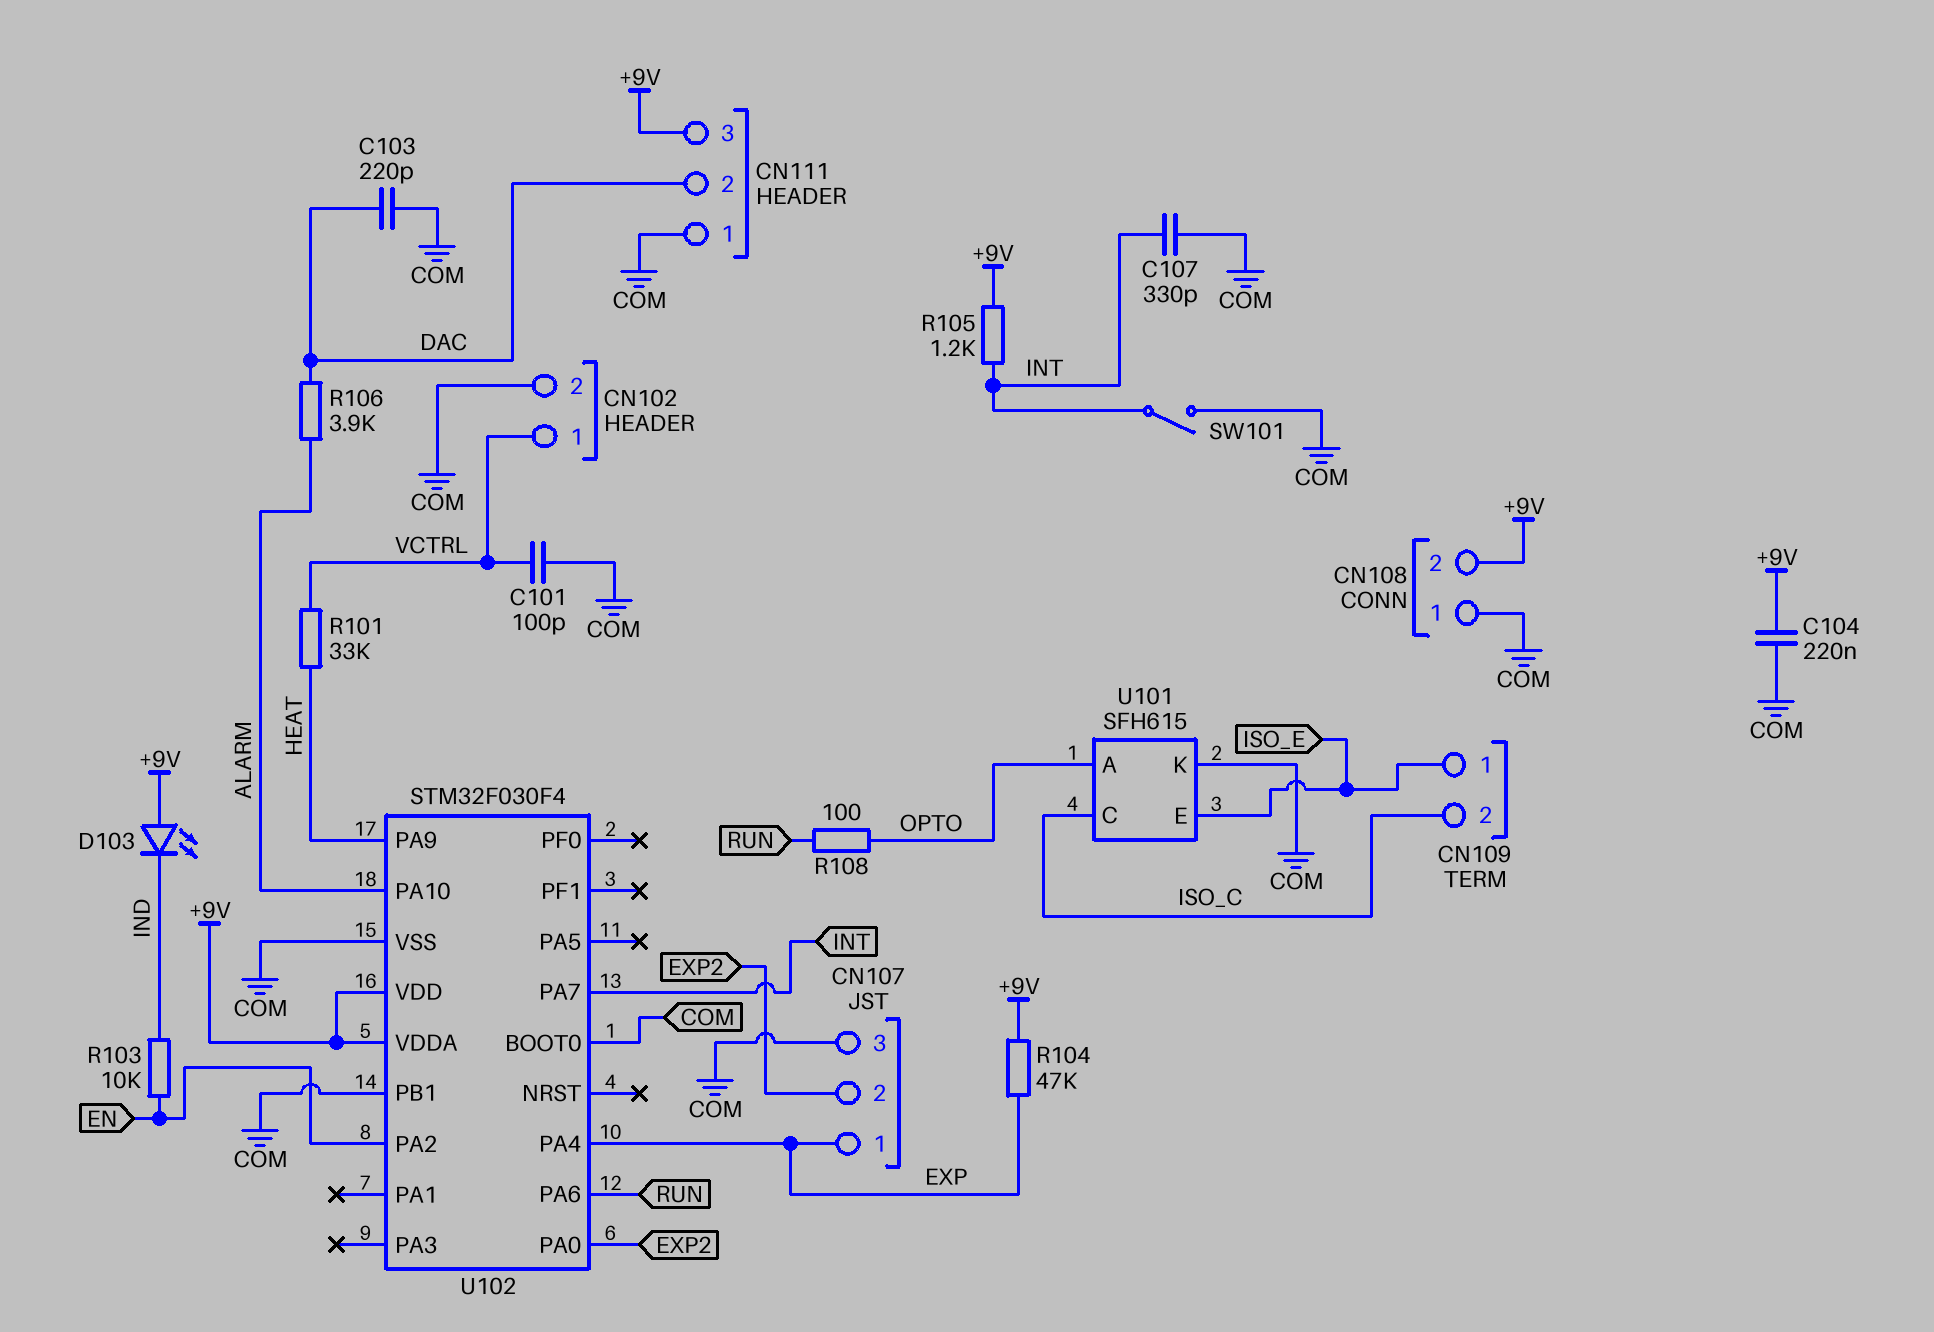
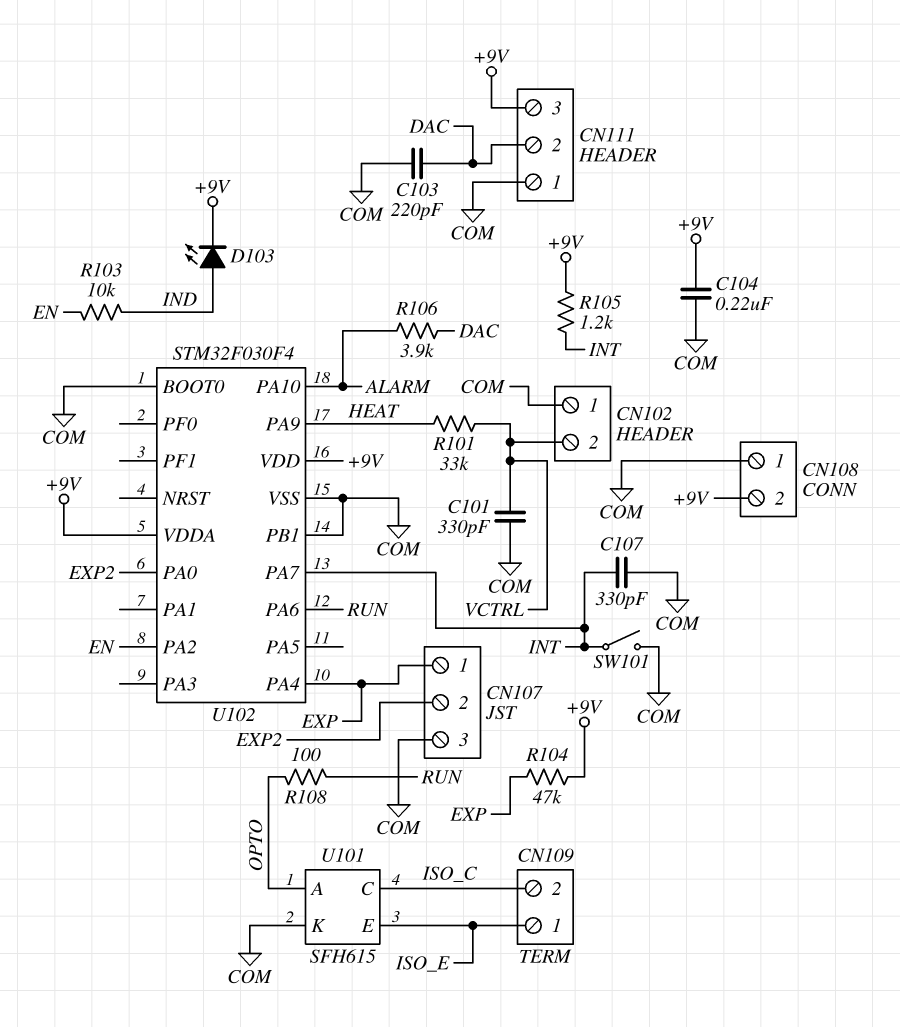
C101: 100pF (COM, VCTRL) -> 330pF (COM, VCTRL)
CN102 pin 1: VCTRL -> COM
CN102 pin 2: COM -> VCTRL
D103: LED (A +9V, K IND) -> LED (A IND, K +9V)

